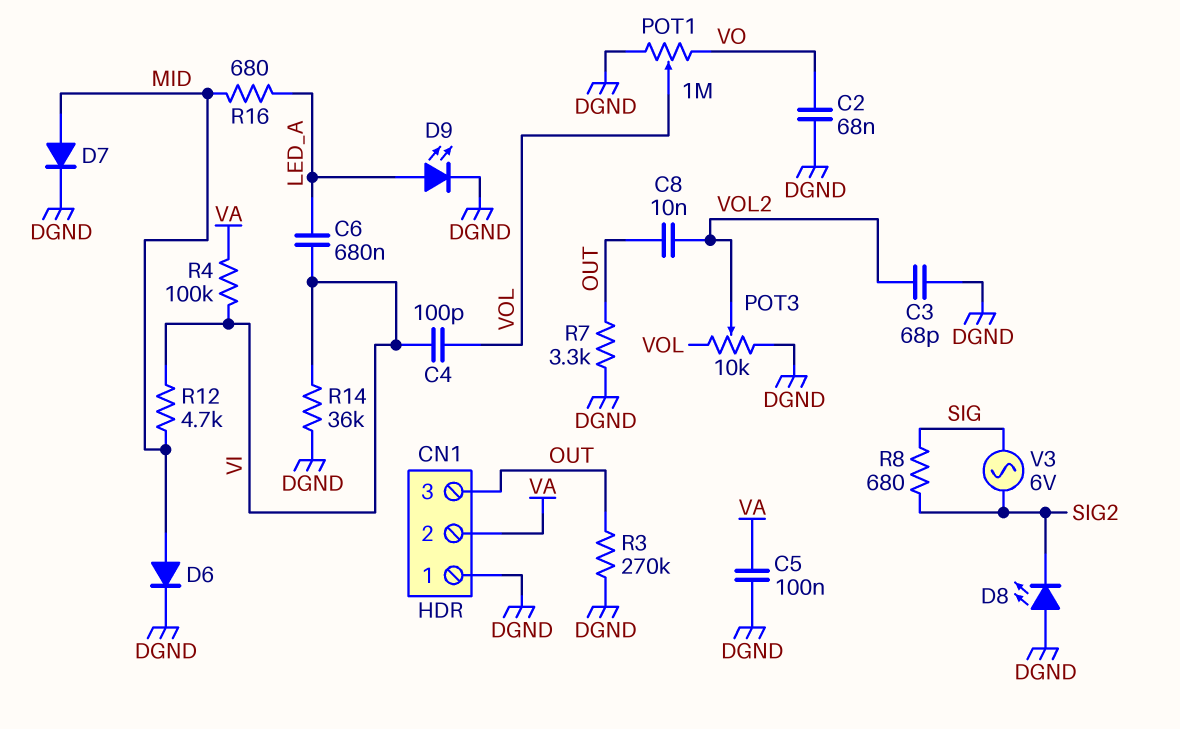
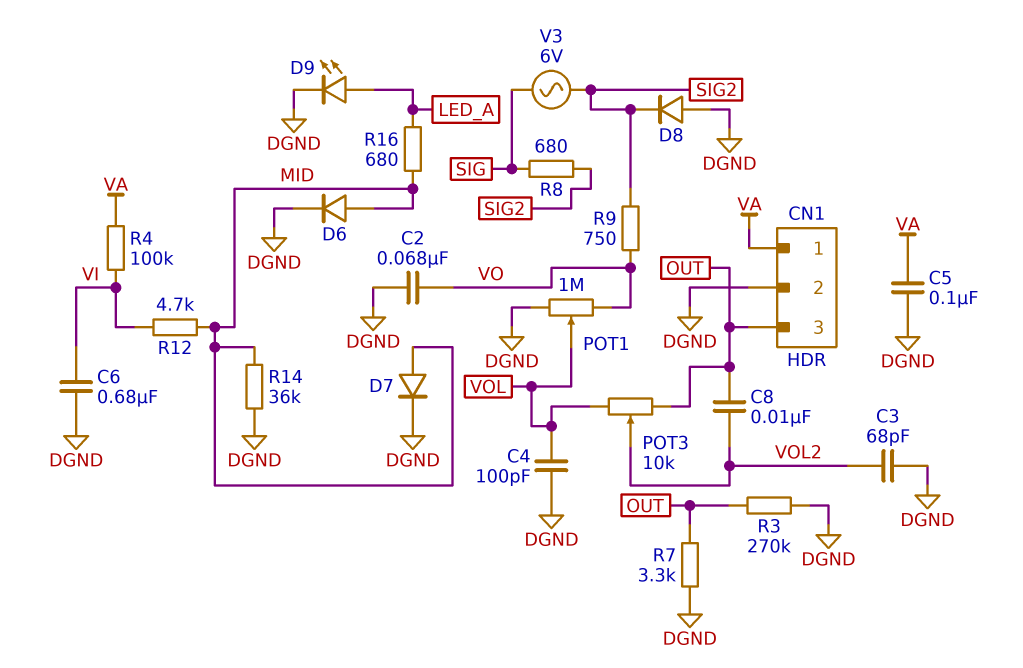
C4: 100pF (VI, VOL) -> 100pF (DGND, VOL)
C6: 680nF (LED_A, VI) -> 680nF (DGND, VI)
CN1 pin 1: DGND -> VA
CN1 pin 2: VA -> DGND
D8: LED (A DGND, K SIG2) -> diode (A DGND, K SIG2)
POT3: 10k (DGND, VOL, wiper VOL2) -> 10k (OUT, VOL, wiper VOL2)
R9: none -> 750 (SIG2, VO)
R14: 36k (DGND, VI) -> 36k (DGND, MID)

